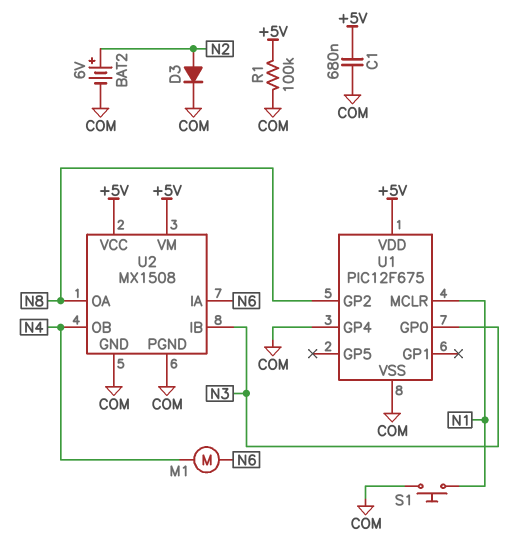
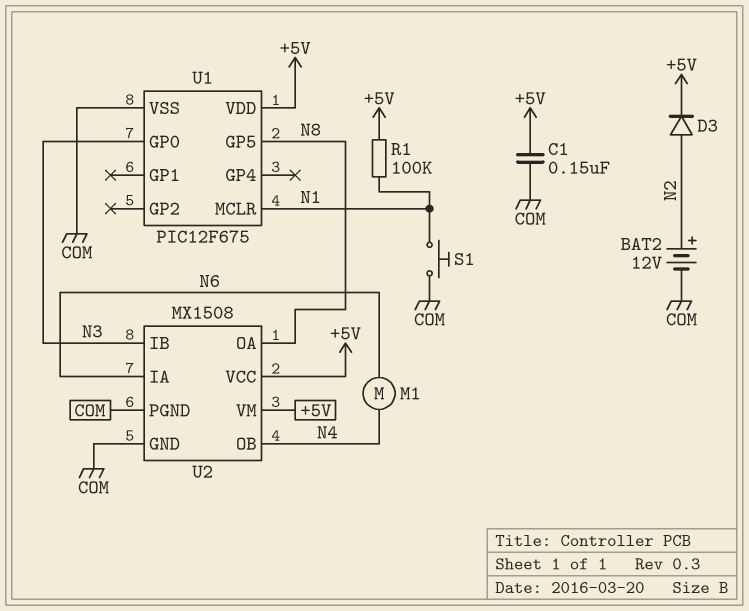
BAT2: 6V (plus N2, minus COM) -> 12V (plus N2, minus COM)
C1: 680nF (+5V, COM) -> 150nF (+5V, COM)
D3: diode (A N2, K COM) -> diode (A N2, K +5V)
R1: 100k (+5V, COM) -> 100k (+5V, N1)
U1 pin GP2: N8 -> none
U1 pin GP4: COM -> none
U1 pin GP5: none -> N8

